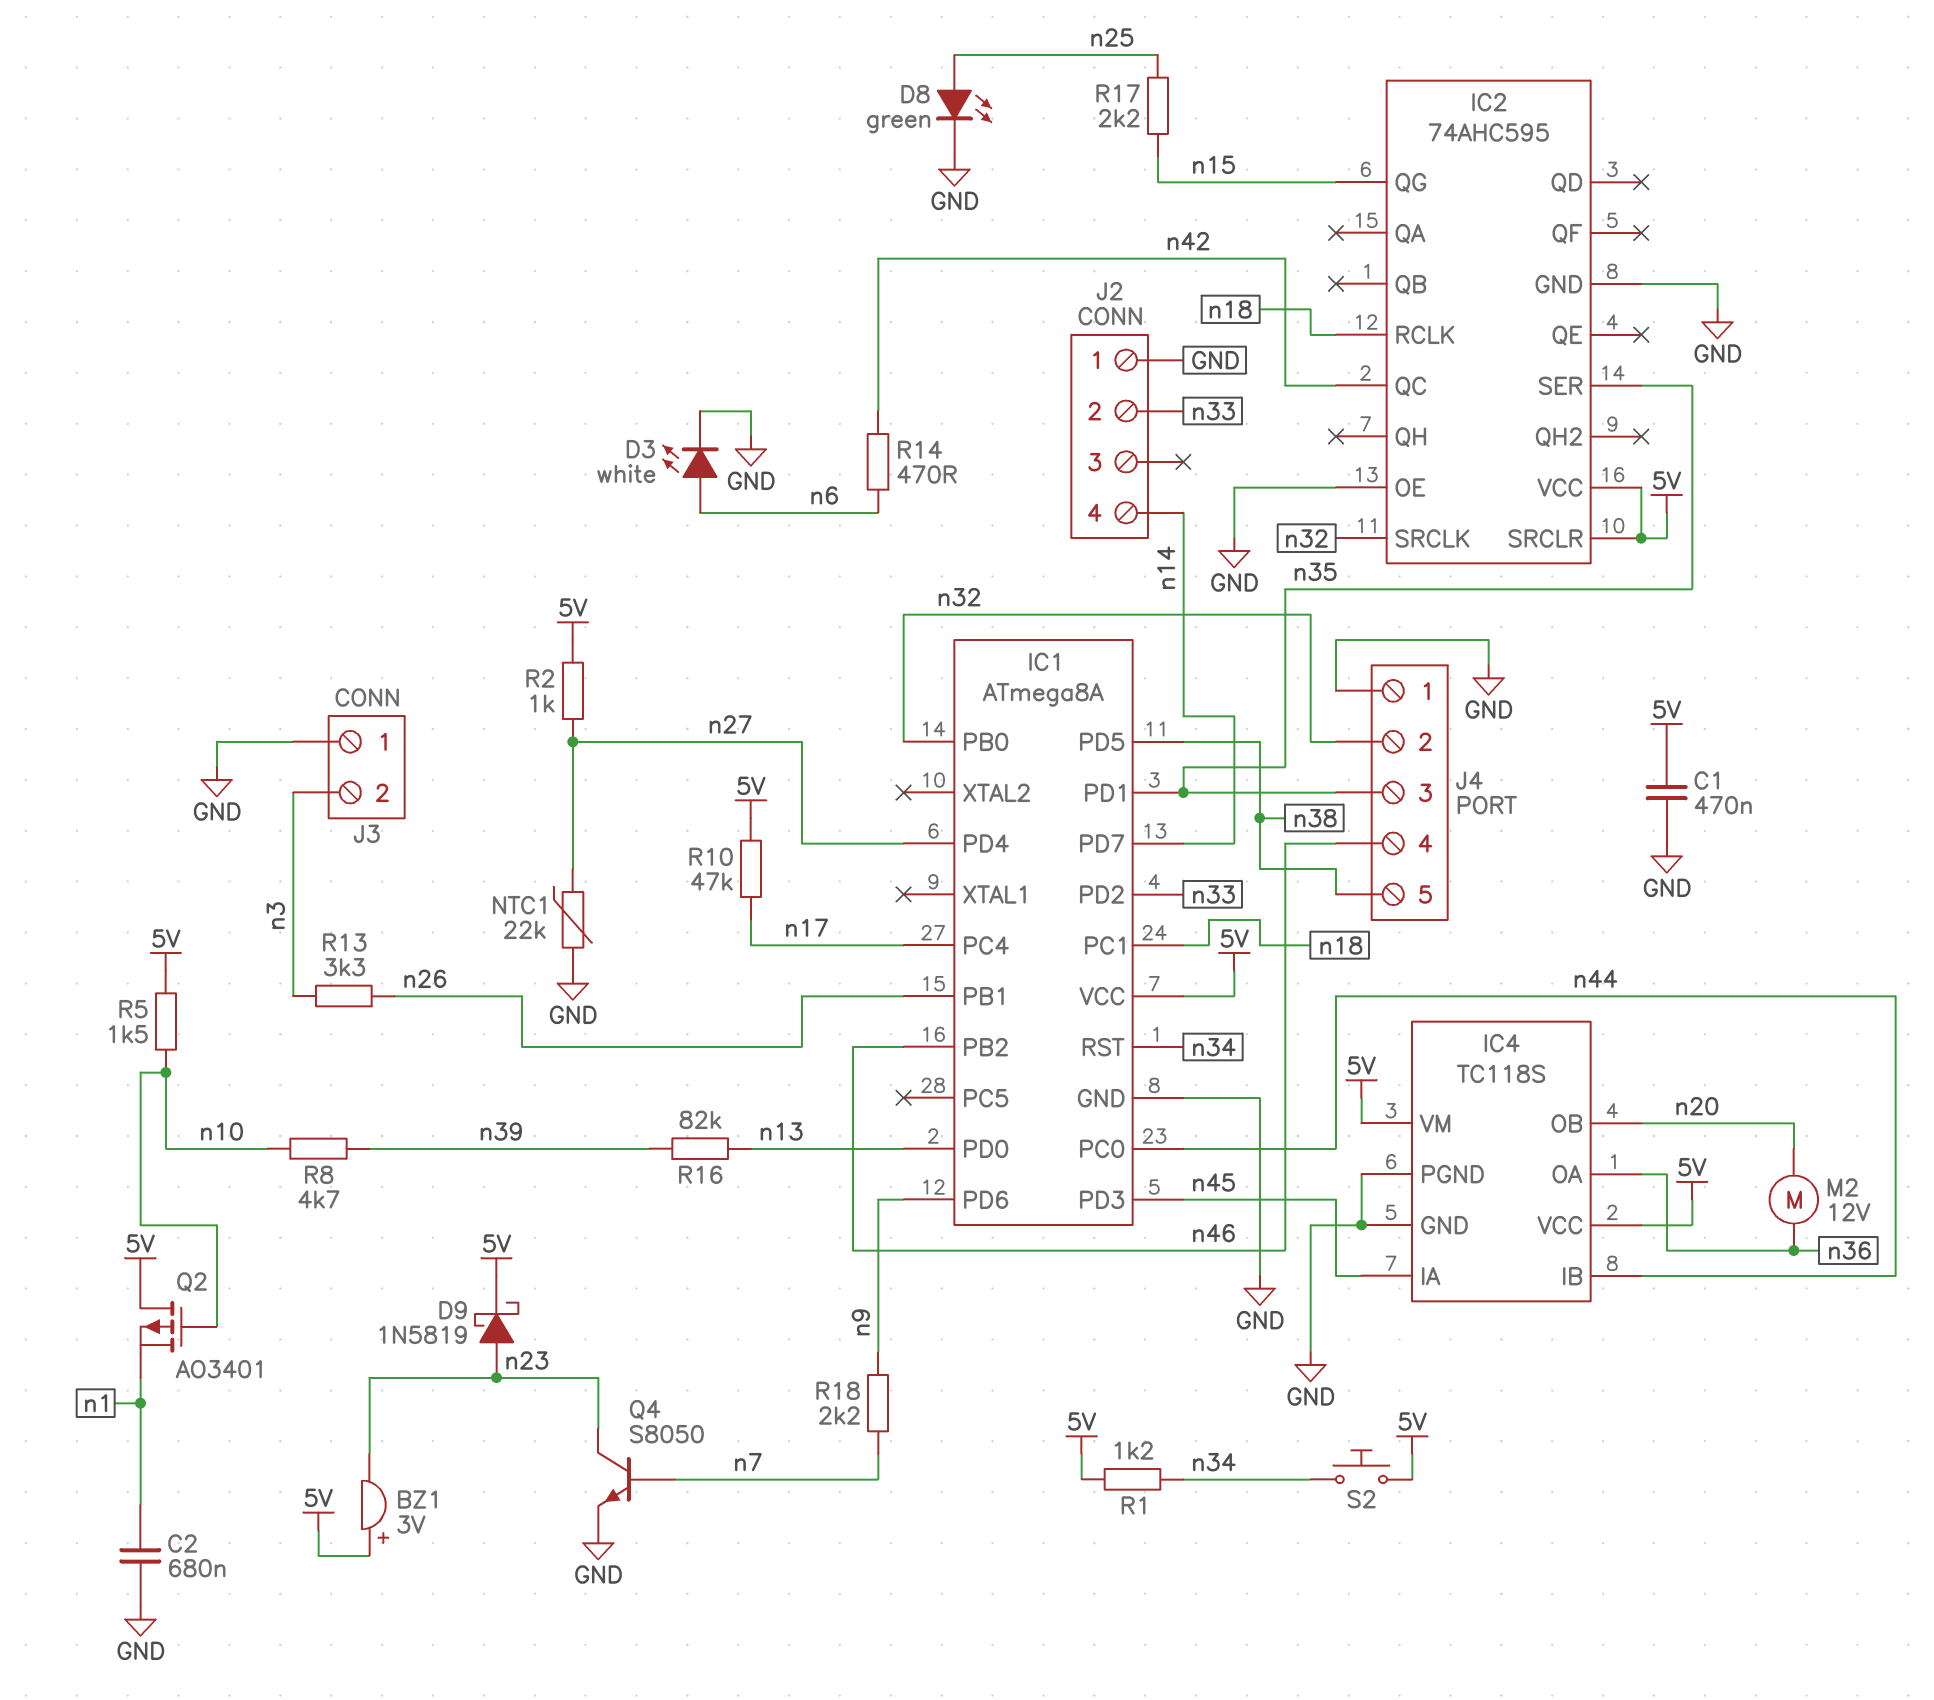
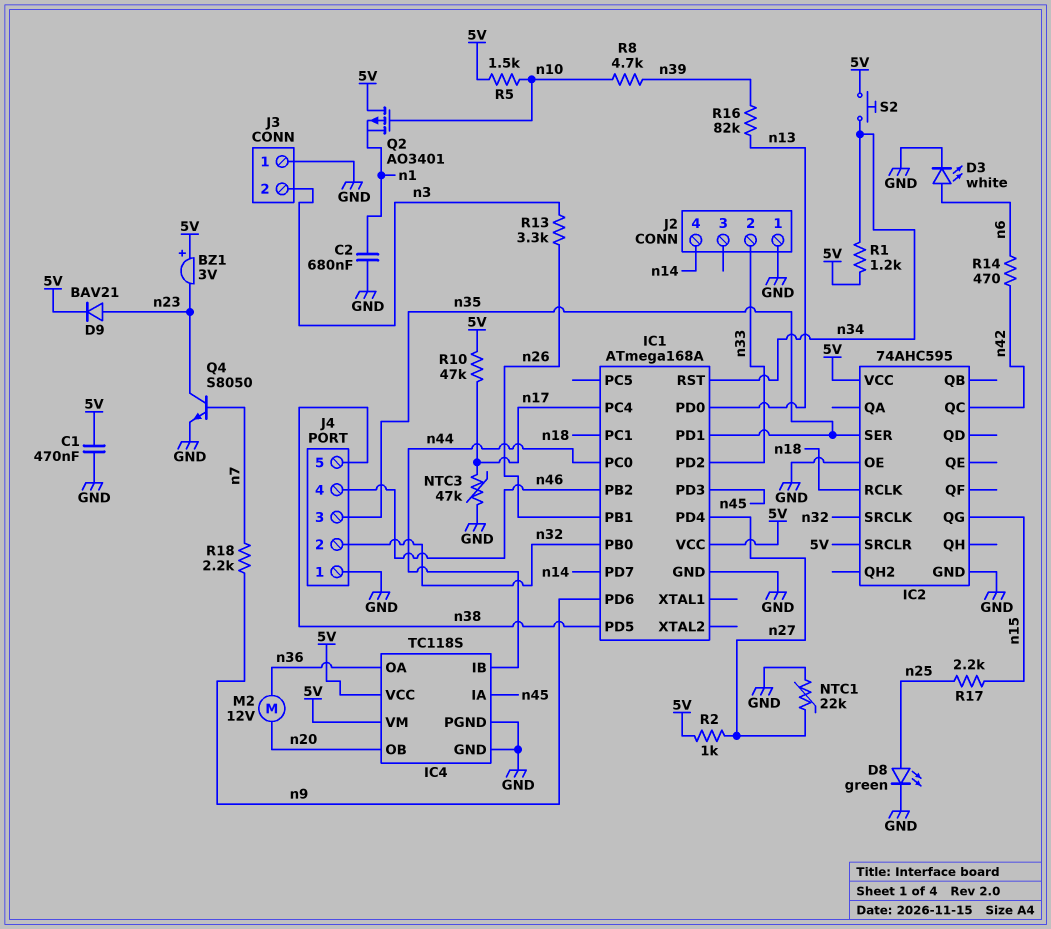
D9: schottky 1N5819 (A n23, K 5V) -> diode BAV21 (A n23, K 5V)
IC1: ATmega8A -> ATmega168A
NTC3: none -> 47k (GND, n17)

